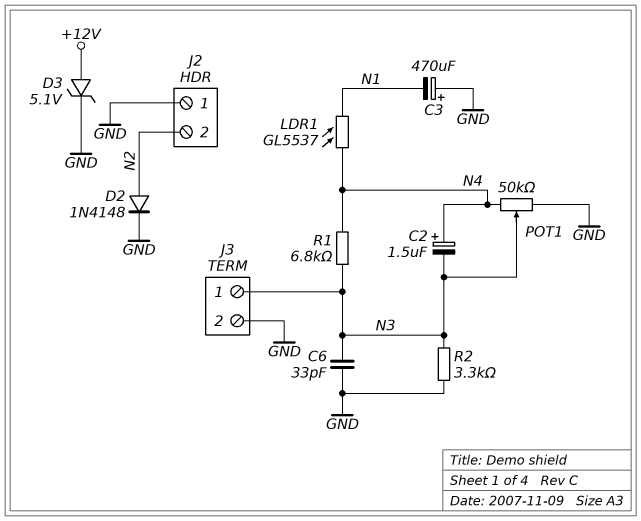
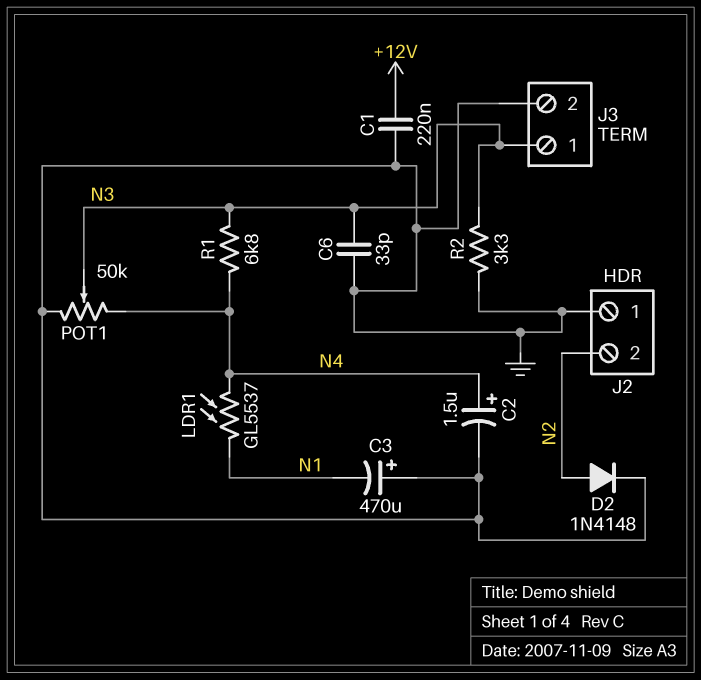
C1: none -> 220nF (+12V, GND)
C2: 1.5uF (plus N4, minus N3) -> 1.5uF (plus N4, minus GND)
D3: zener 5.1V (A +12V, K GND) -> none

